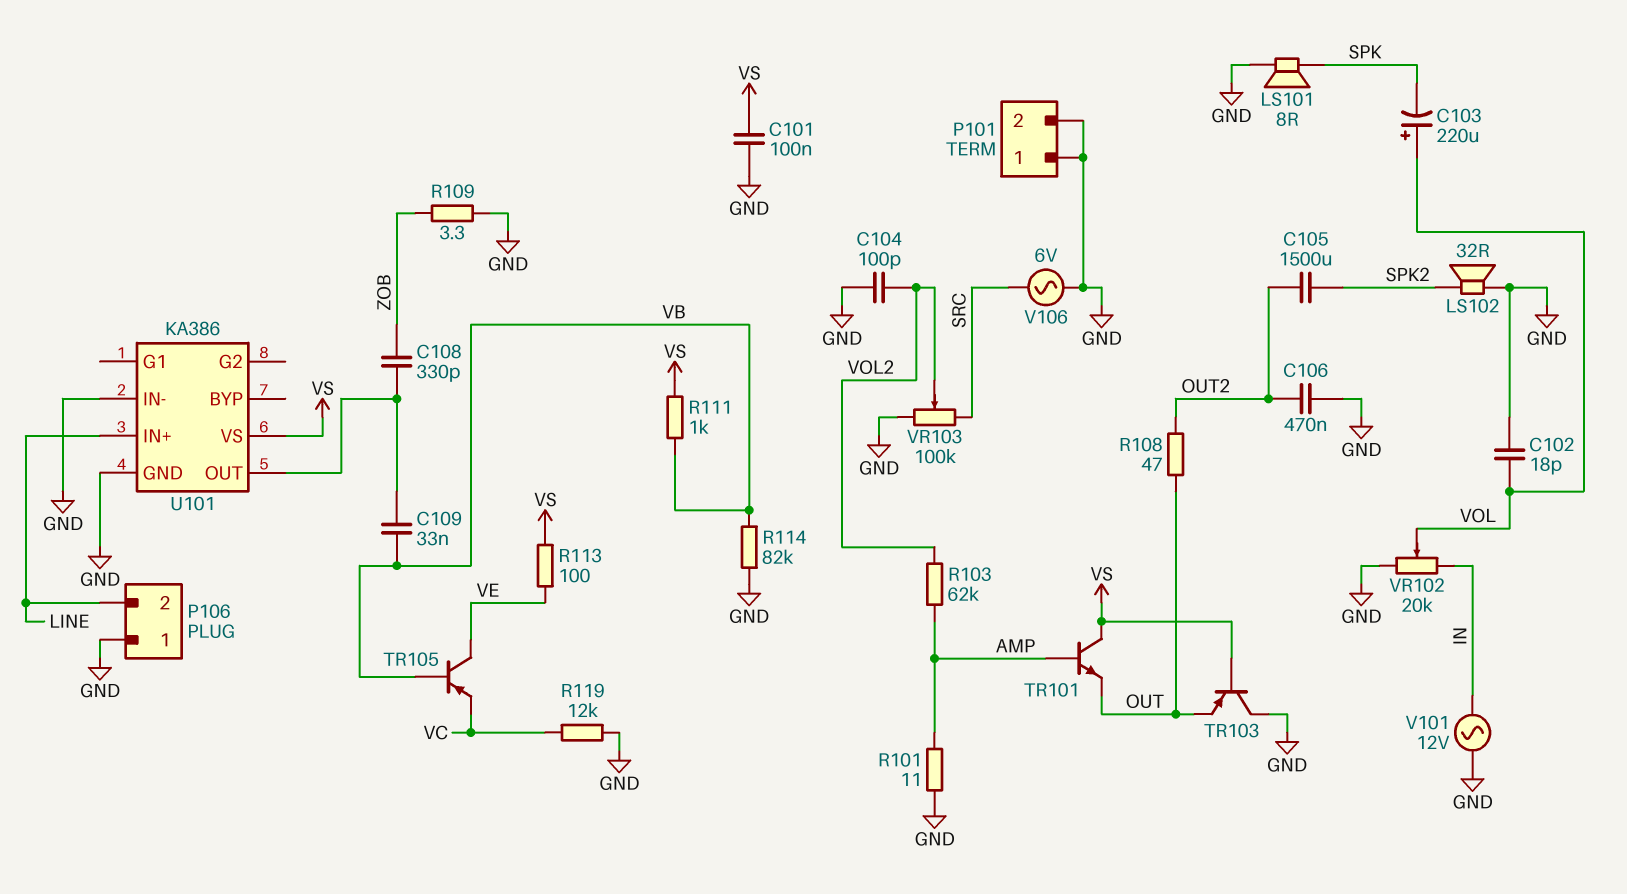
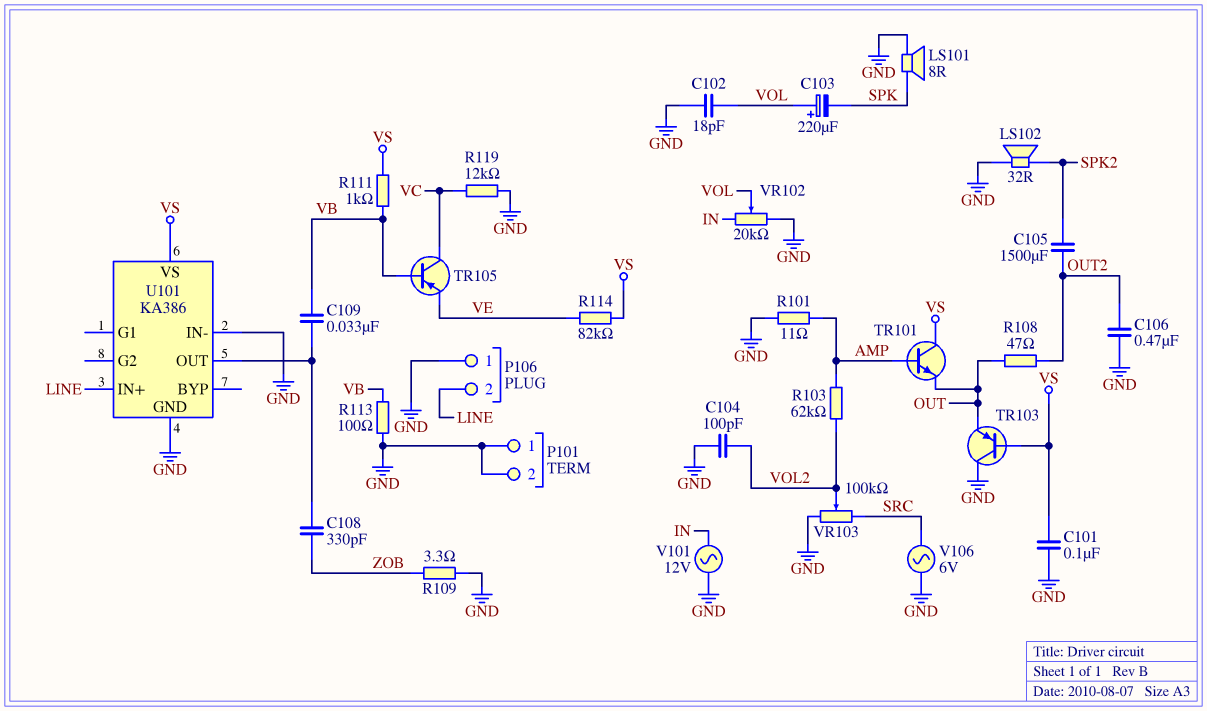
R113: 100 (VE, VS) -> 100 (GND, VB)
R114: 82k (GND, VB) -> 82k (VE, VS)
TR105: PNP (B VB, C VE, E VC) -> PNP (B VB, C VC, E VE)

